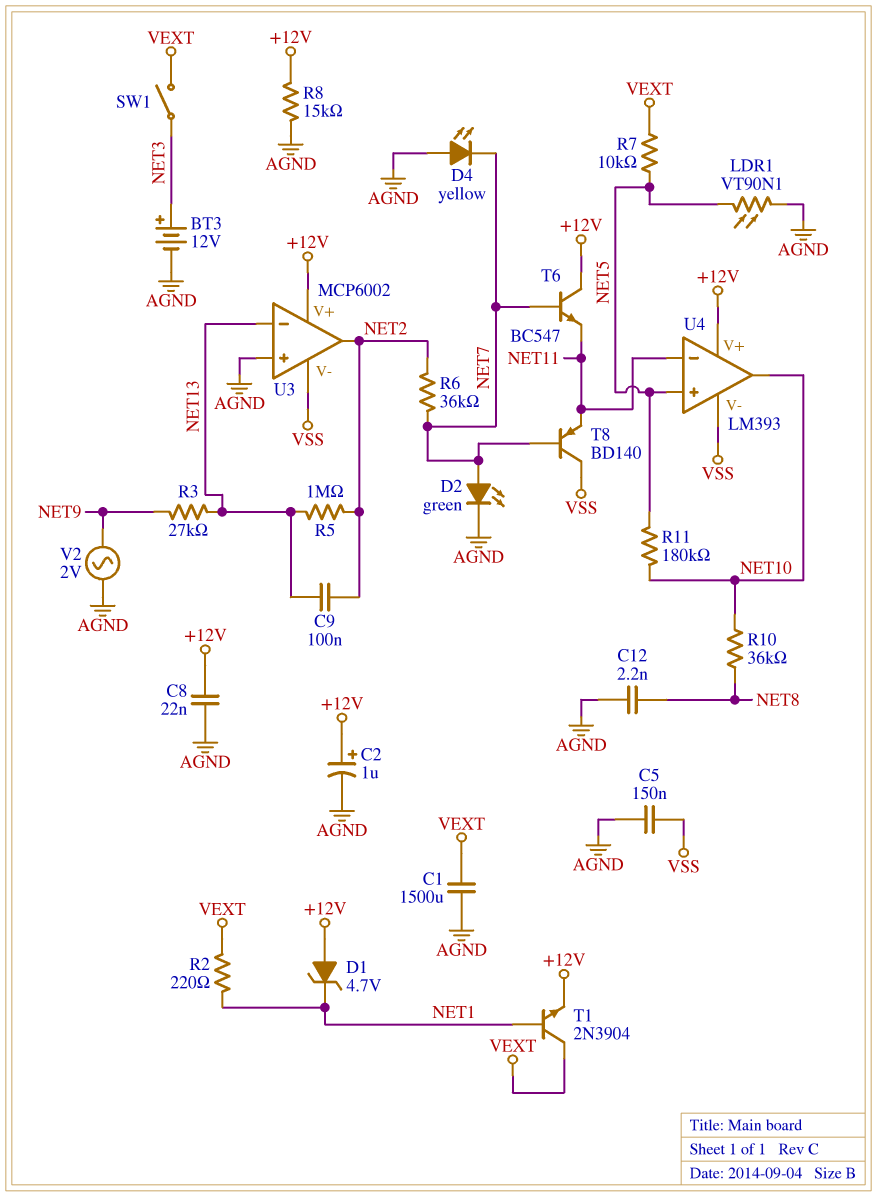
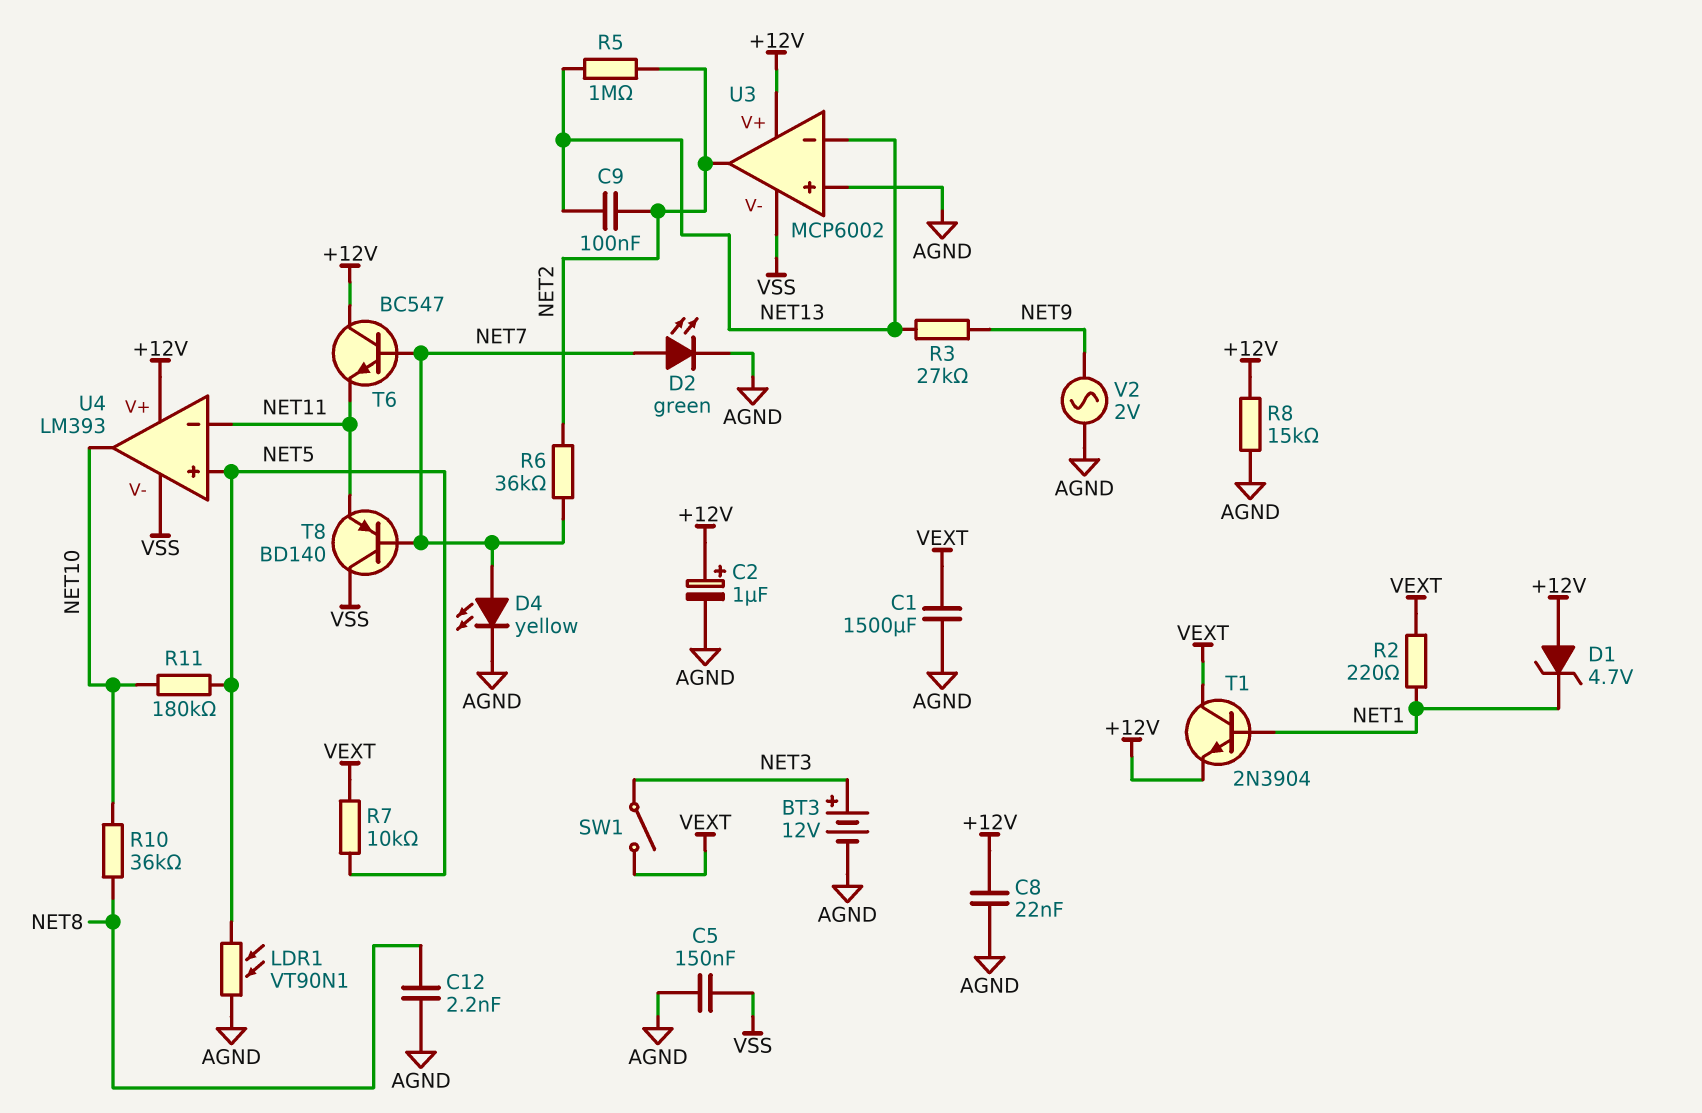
D4: LED yellow (A AGND, K NET7) -> LED yellow (A NET7, K AGND)

